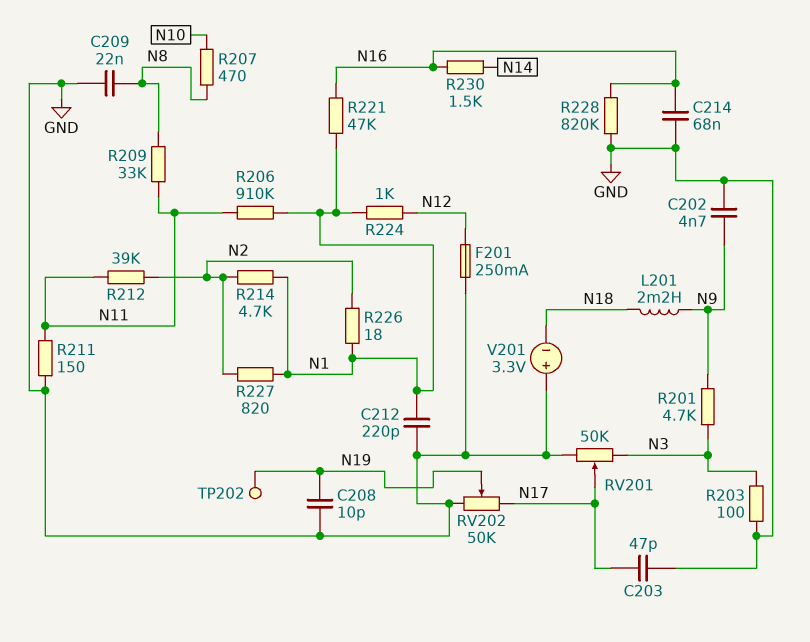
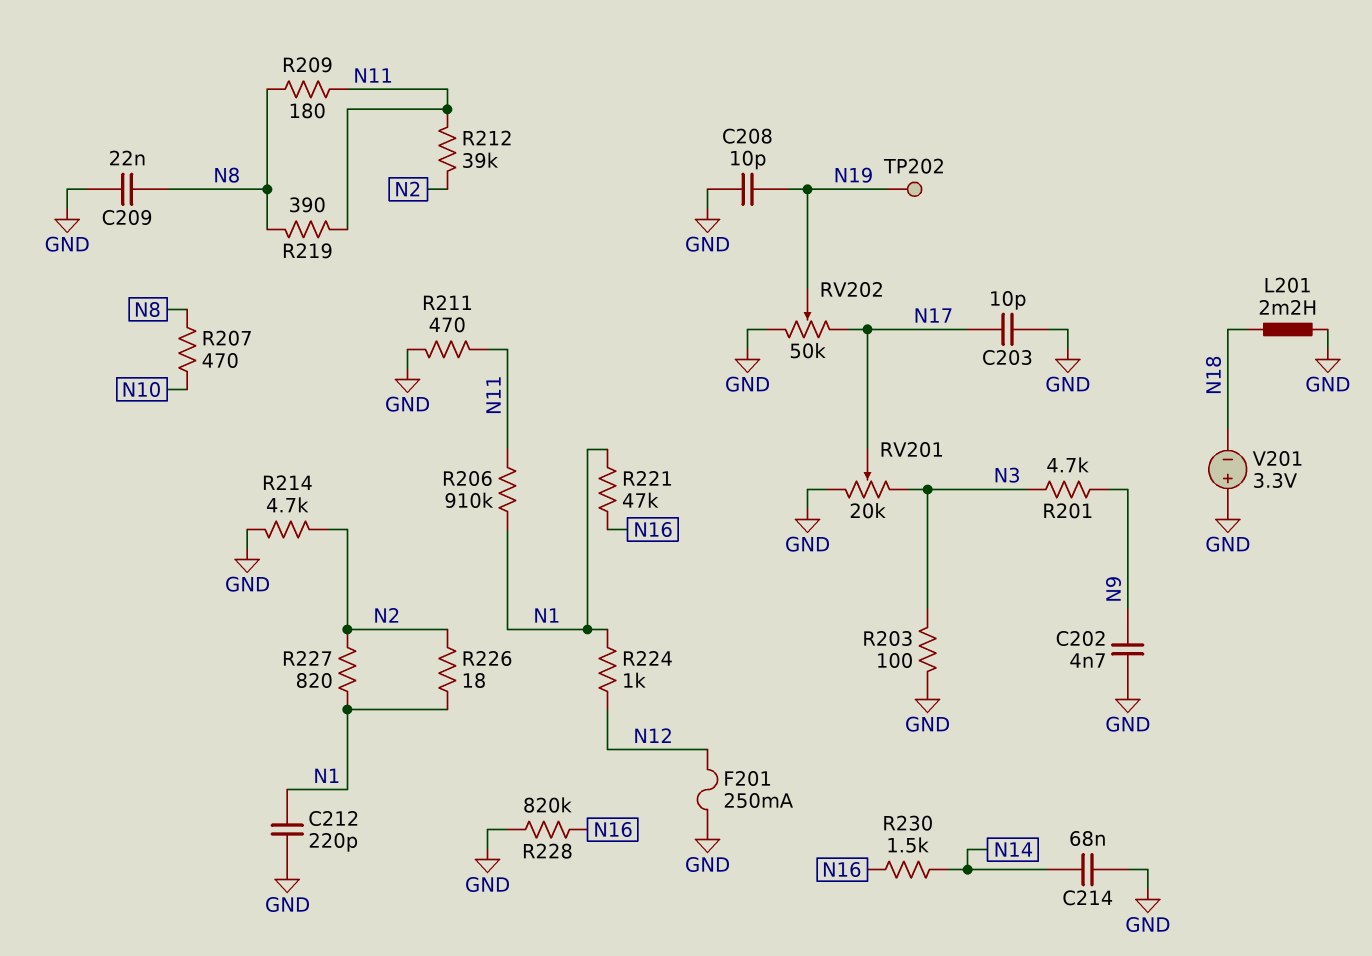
C203: 47pF (GND, N17) -> 10pF (GND, N17)
C214: 68nF (GND, N16) -> 68nF (GND, N14)
L201: 2.2mH (N9, N18) -> 2.2mH (GND, N18)
R209: 33k (N8, N11) -> 180 (N8, N11)
R211: 150 (GND, N11) -> 470 (GND, N11)
R214: 4.7k (N1, N2) -> 4.7k (GND, N2)
R219: none -> 390 (N8, N11)
RV201: 50k (GND, N3, wiper N17) -> 20k (GND, N3, wiper N17)

